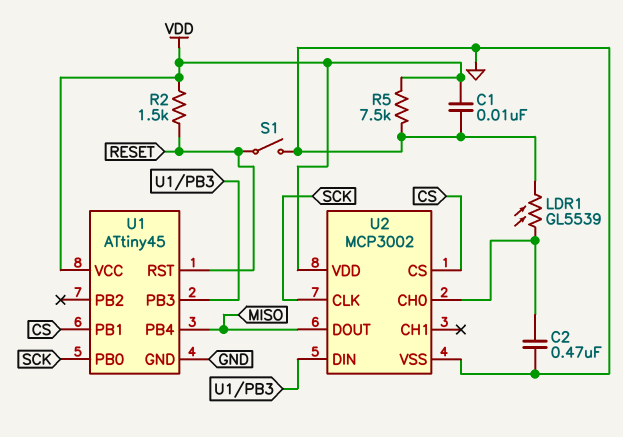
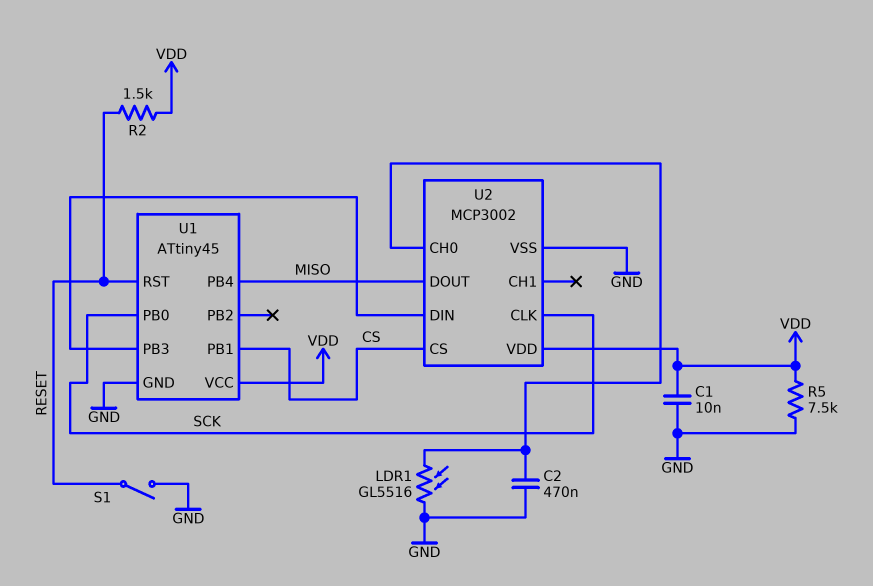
LDR1: GL5539 (GND, U2/CH0) -> GL5516 (GND, U2/CH0)

